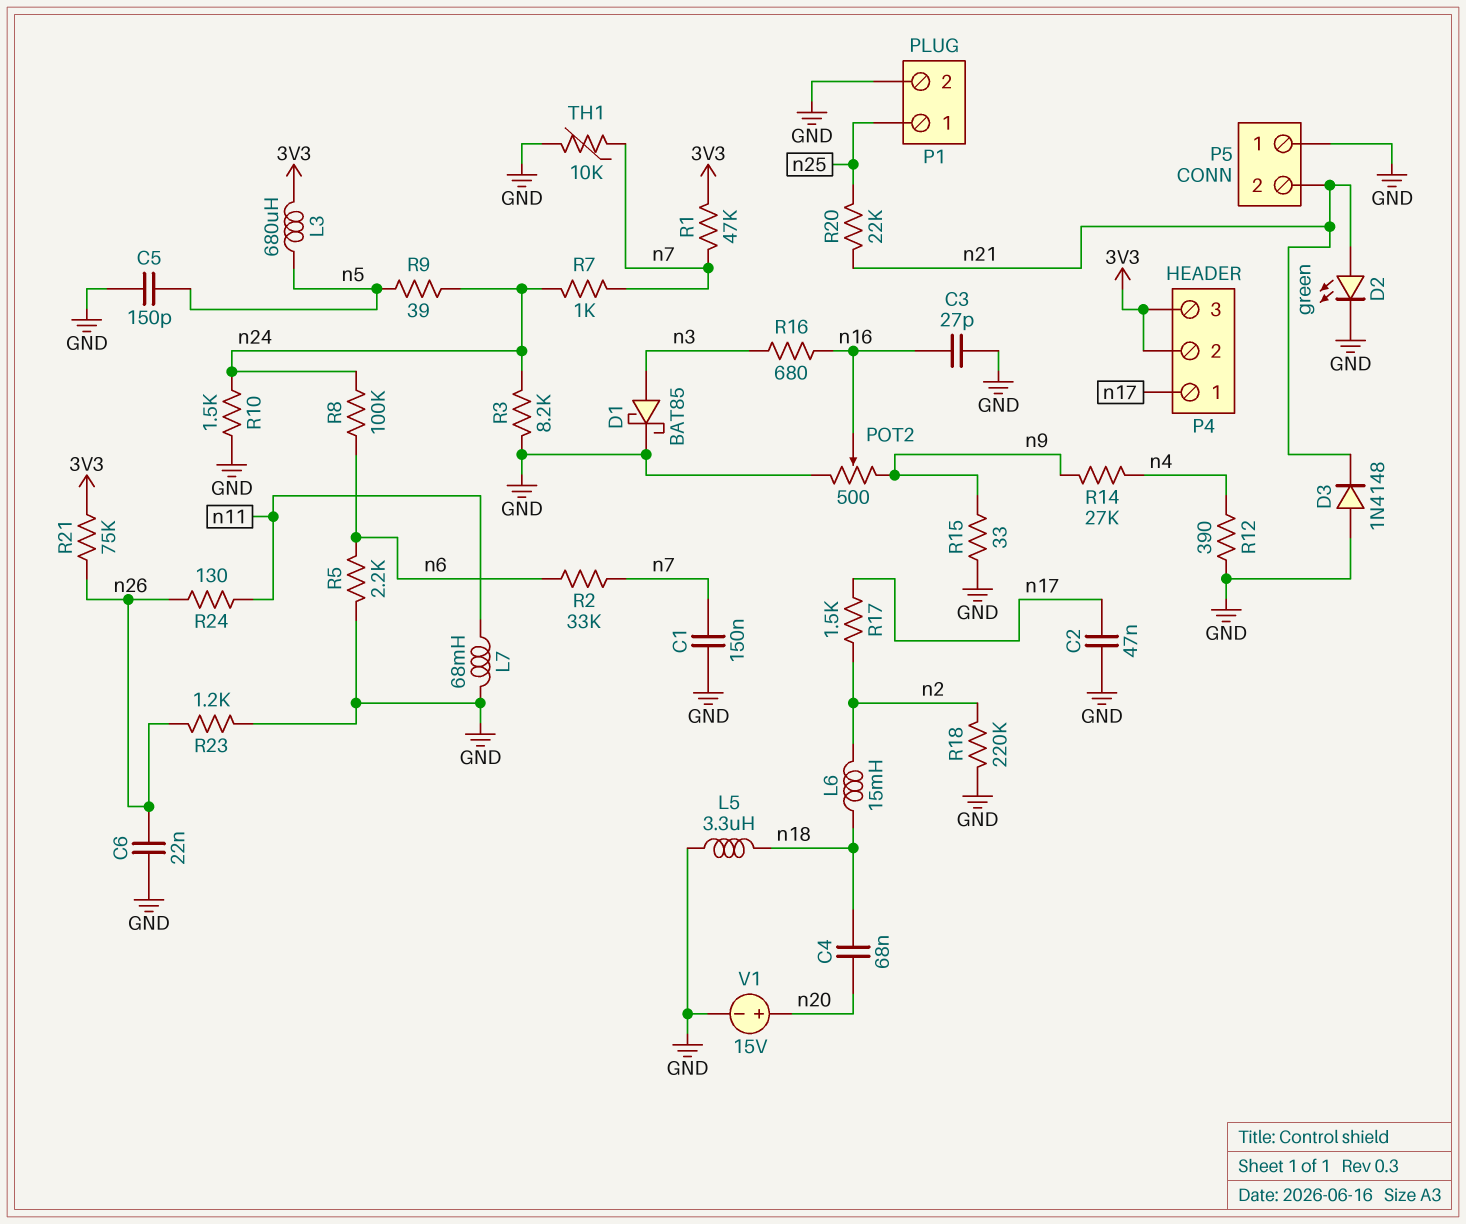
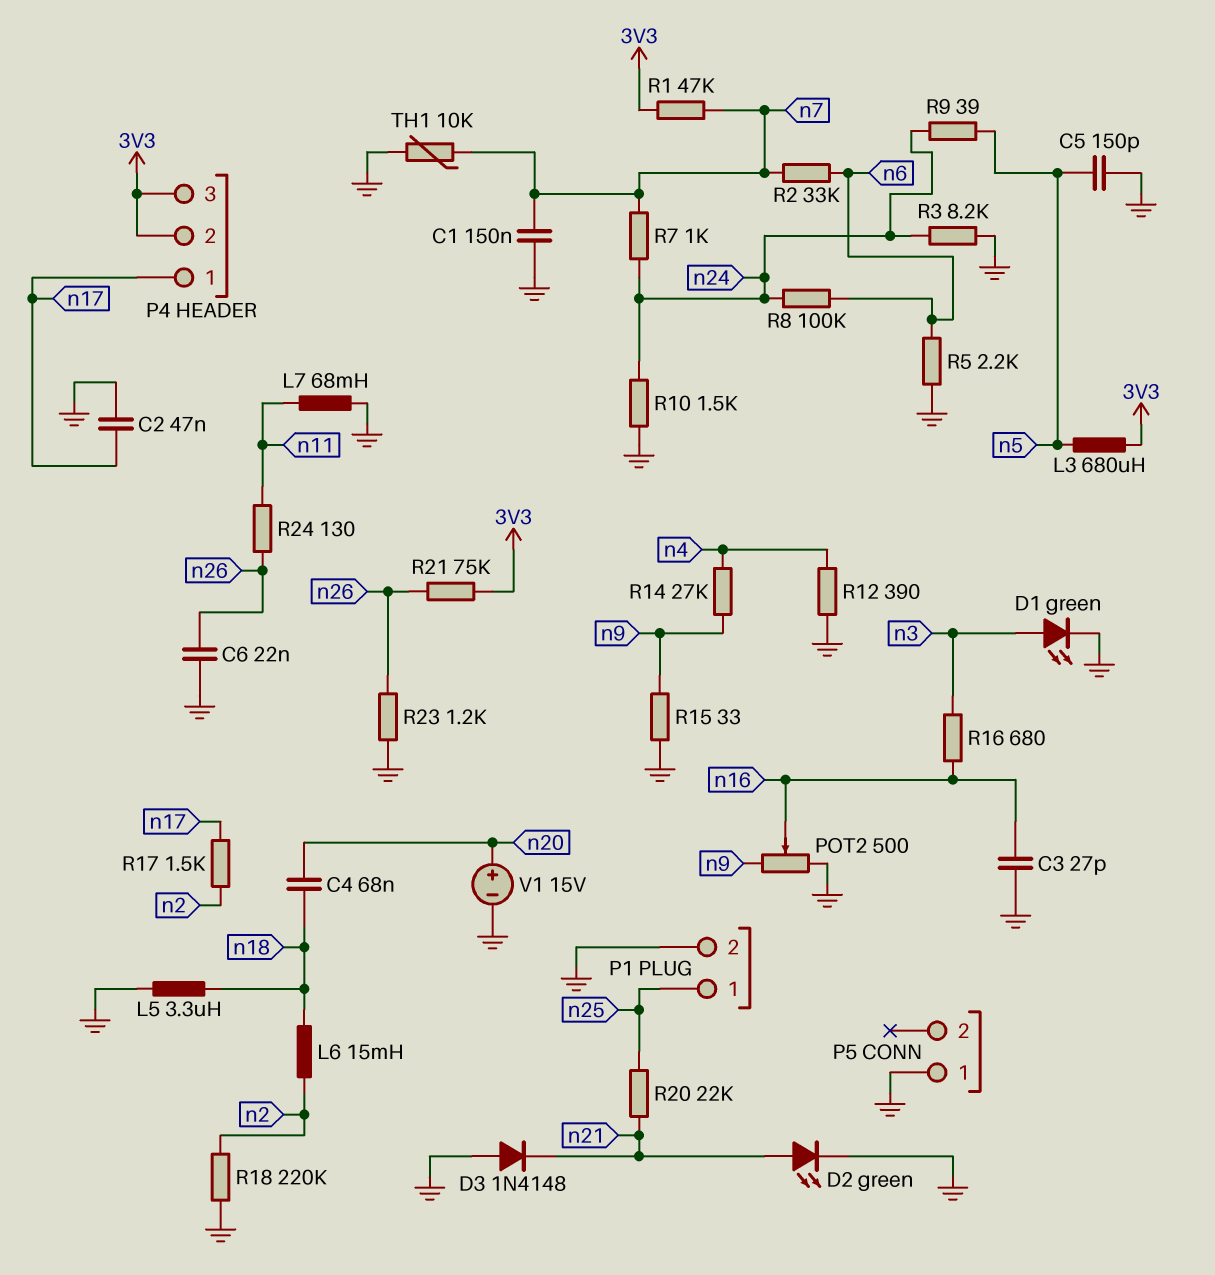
D1: schottky BAT85 (A n3, K GND) -> LED green (A n3, K GND)
P5 pin 2: n21 -> none

